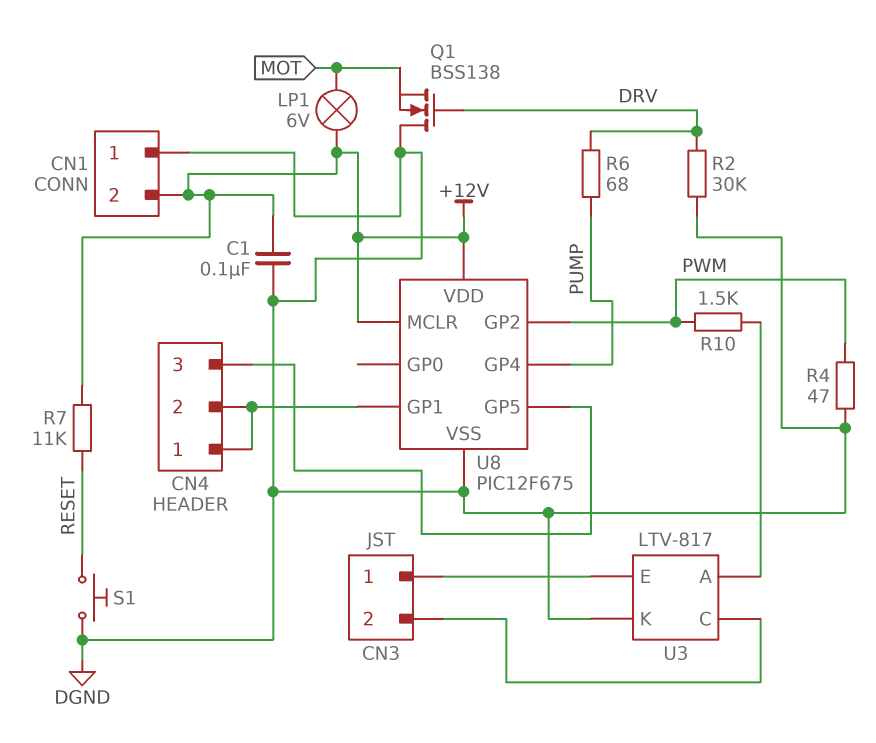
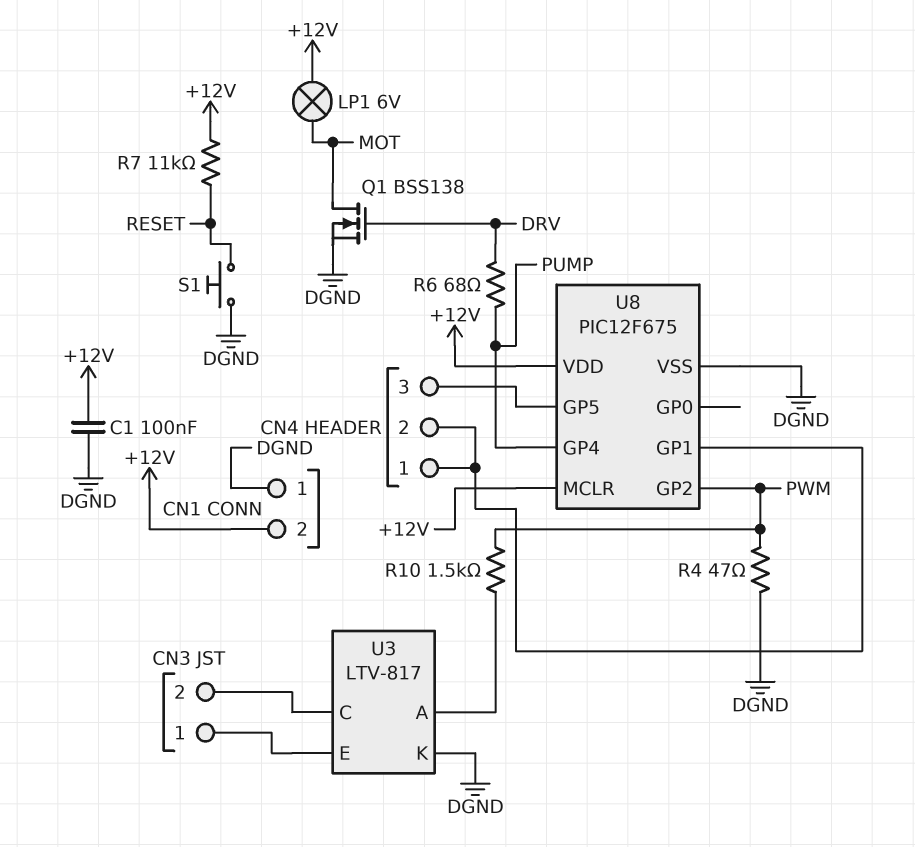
Q1: NMOS BSS138 (G DRV, D DGND, S MOT) -> NMOS BSS138 (G DRV, D MOT, S DGND)
R2: 30k (DGND, DRV) -> none

